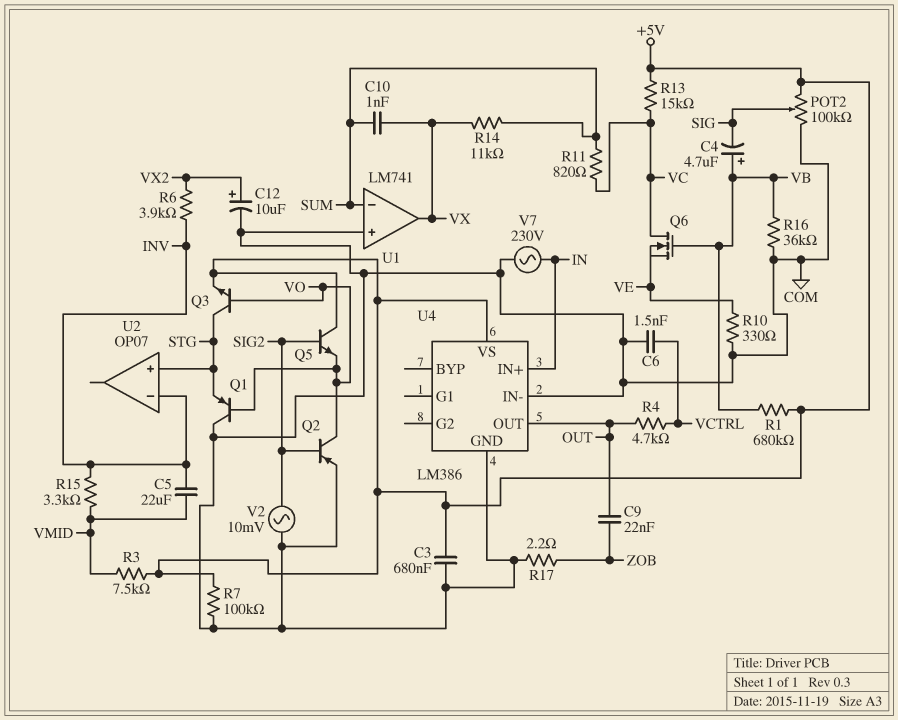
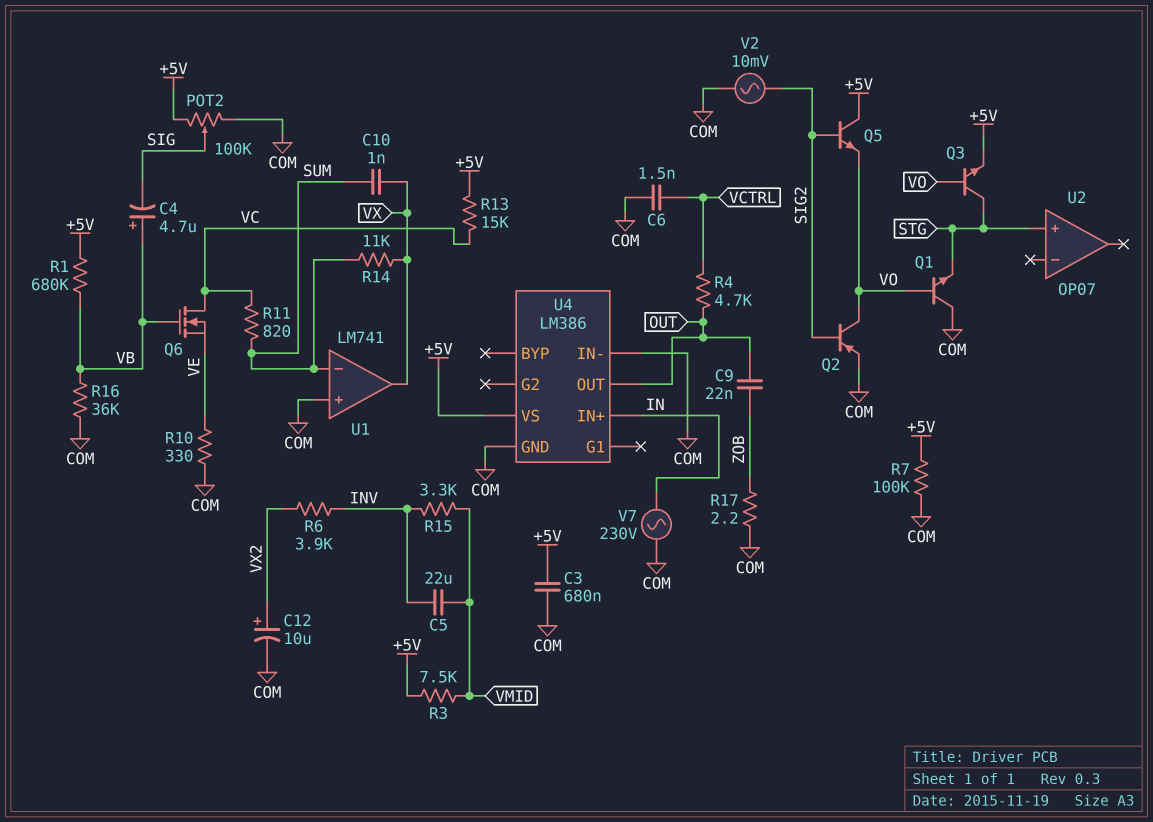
Q1: PNP (B VO, C COM, E STG) -> NPN (B VO, C COM, E STG)
U2 pin in-: INV -> none

